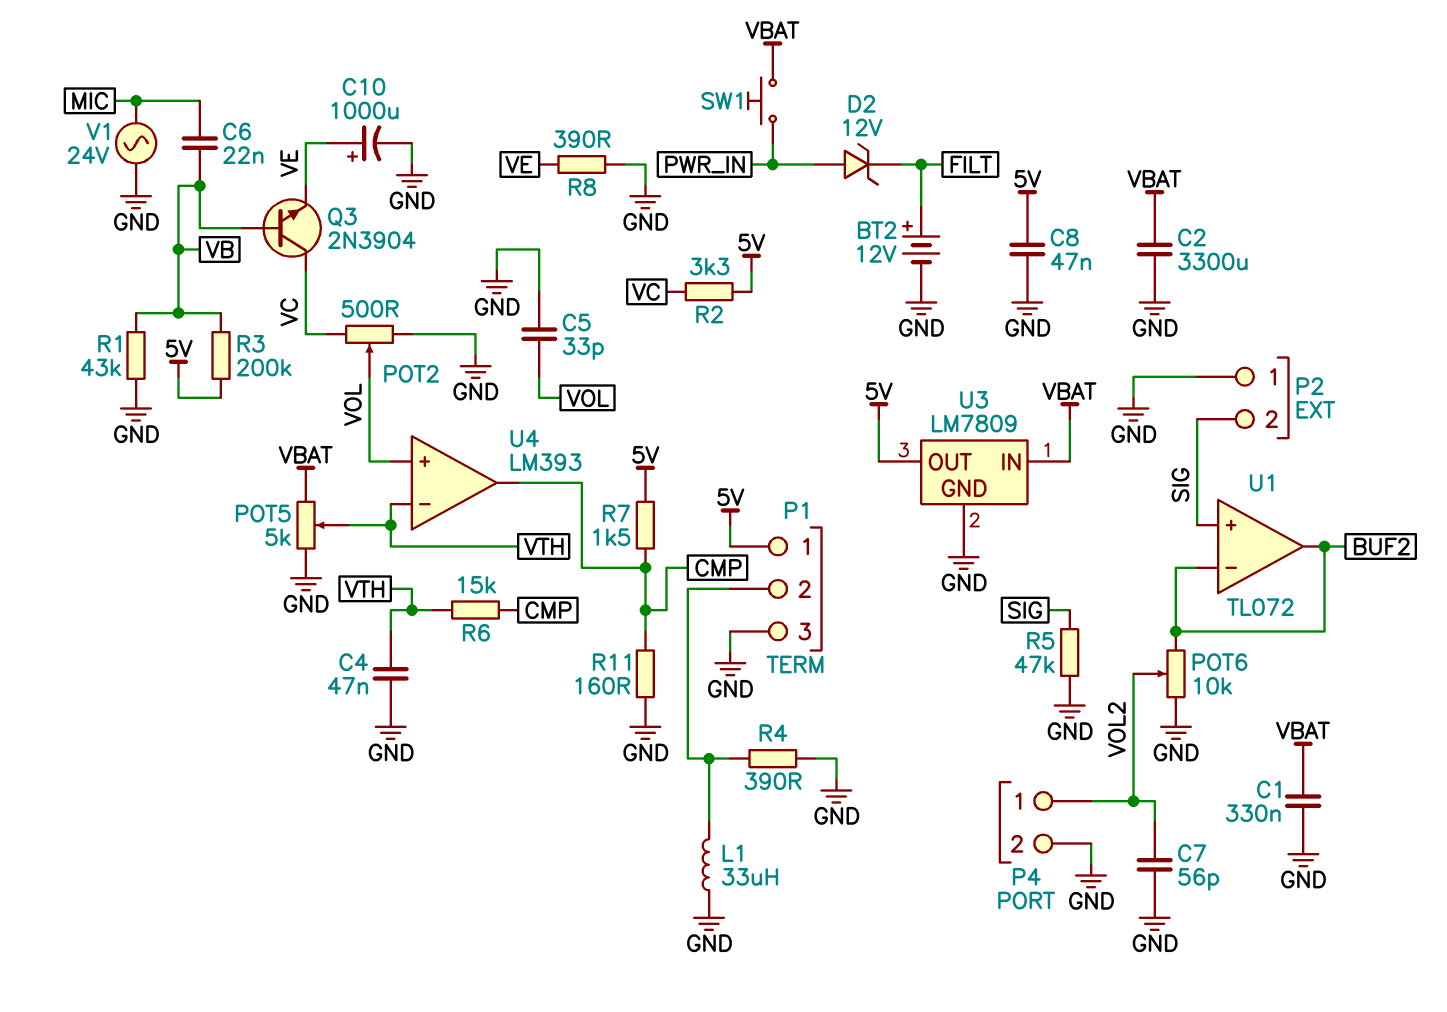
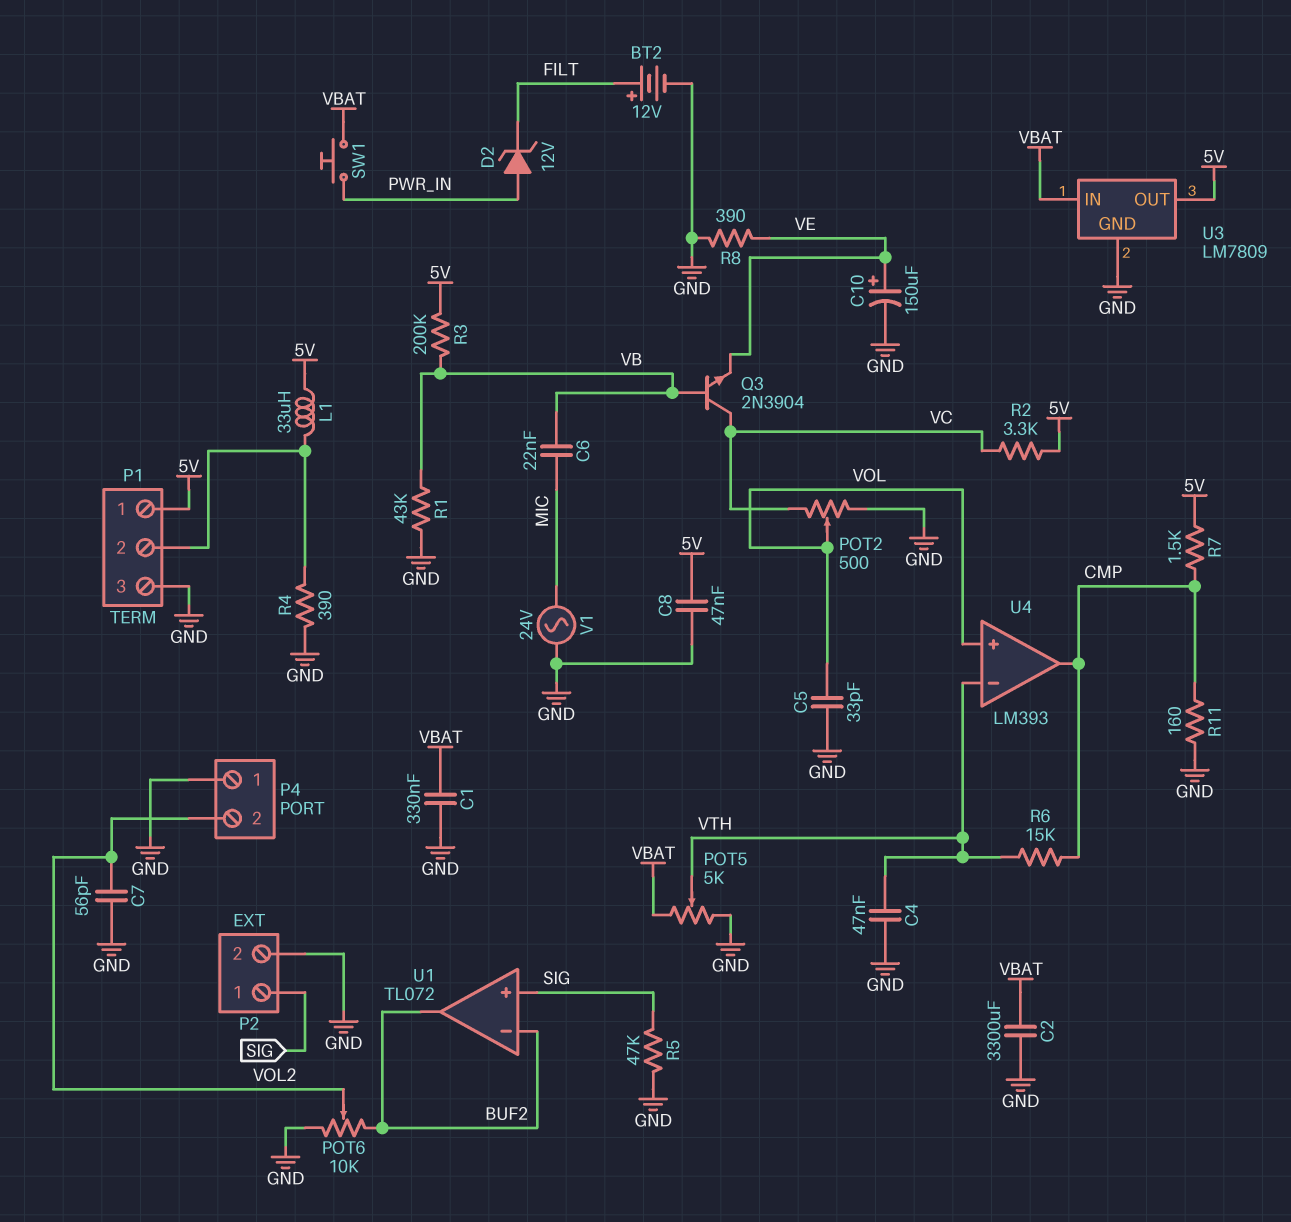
C10: 1000uF (plus VE, minus GND) -> 150uF (plus VE, minus GND)
L1: 33uH (GND, P1/2) -> 33uH (5V, P1/2)
P2 pin 1: GND -> SIG
P2 pin 2: SIG -> GND
P4 pin 1: VOL2 -> GND
P4 pin 2: GND -> VOL2

